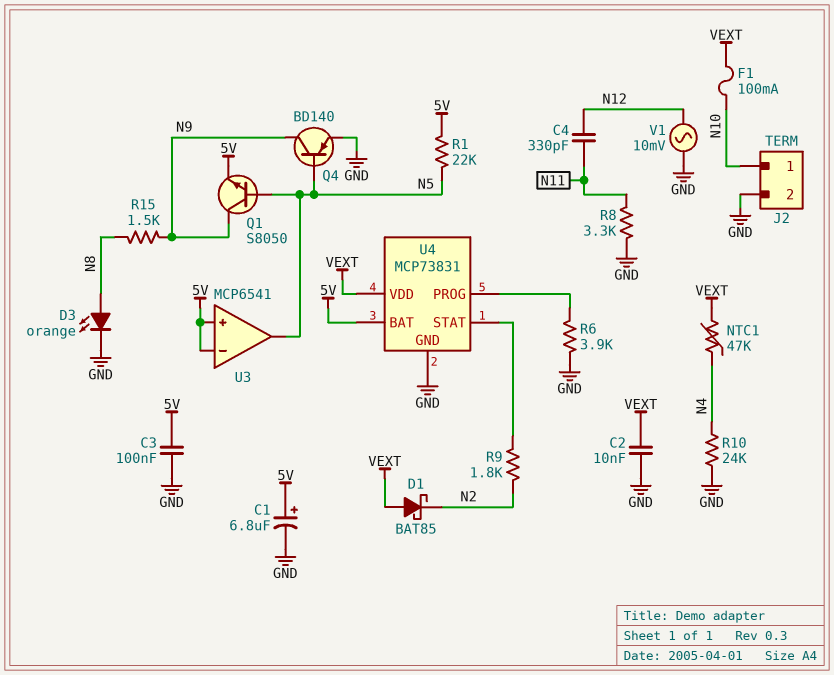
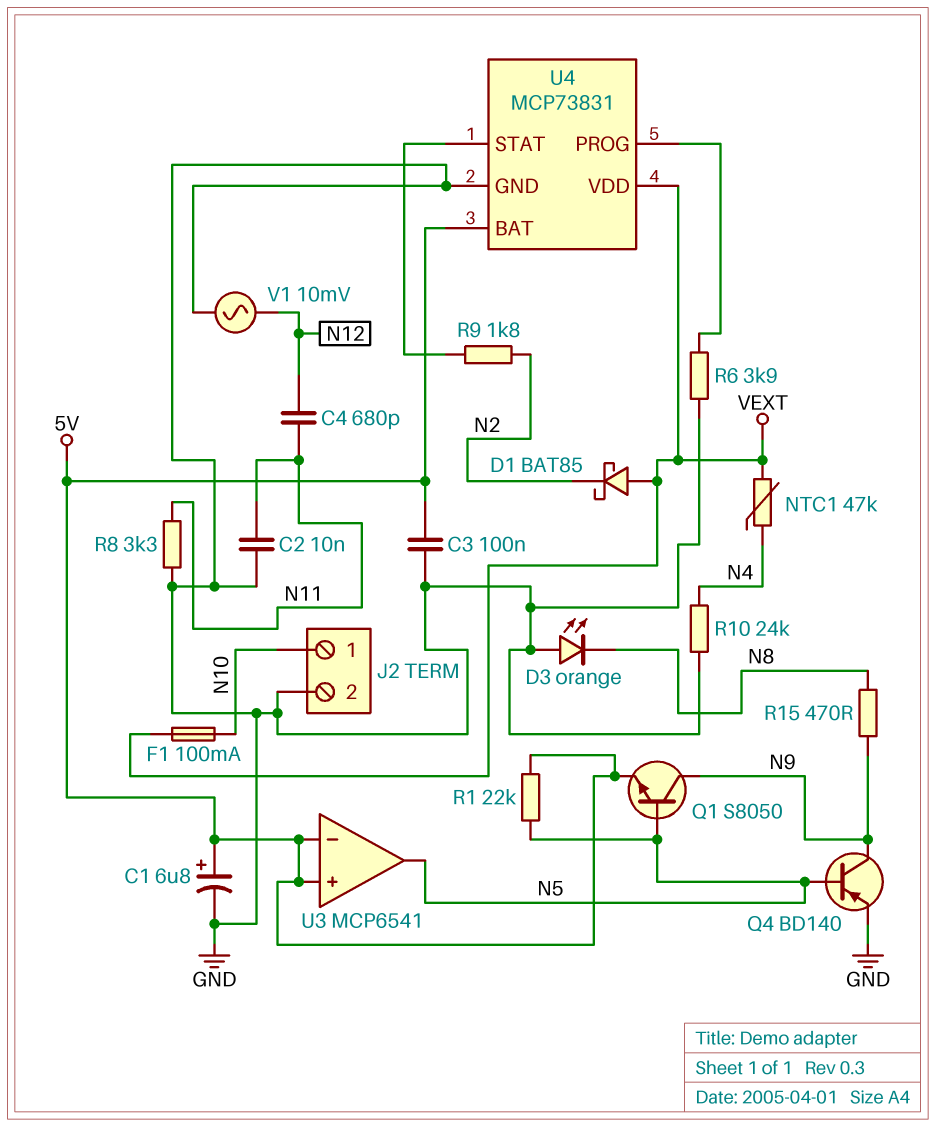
C2: 10nF (GND, VEXT) -> 10nF (GND, N11)
C4: 330pF (N11, N12) -> 680pF (N11, N12)
D3: LED orange (A N8, K GND) -> LED orange (A GND, K N8)
R15: 1.5k (N8, N9) -> 470 (N8, N9)

